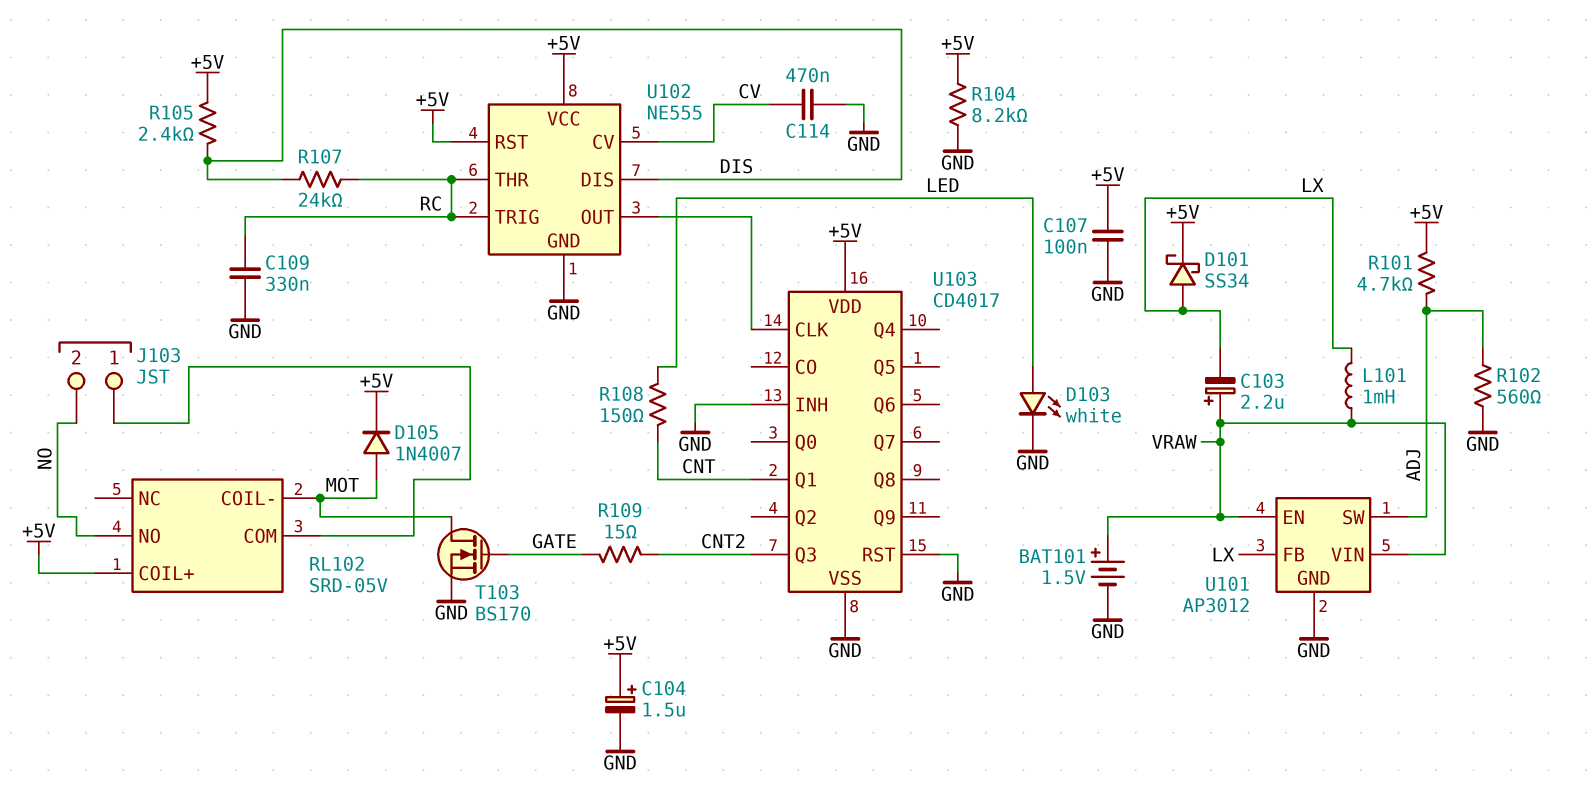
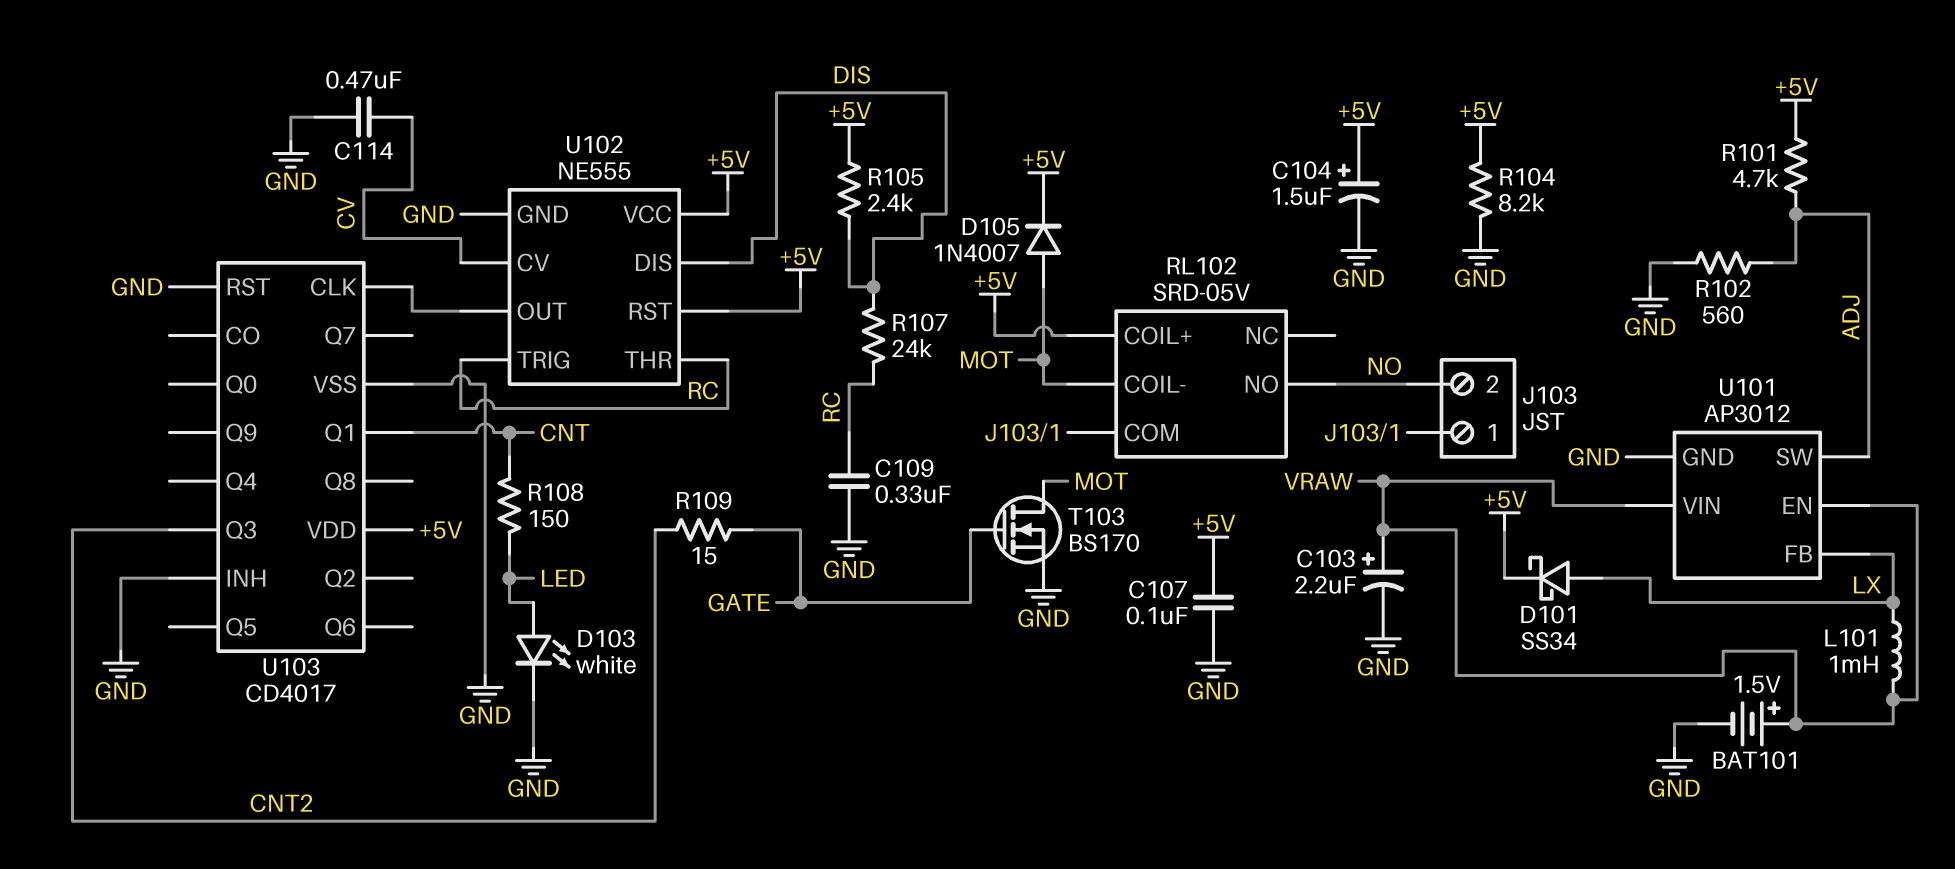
C103: 2.2uF (plus VRAW, minus LX) -> 2.2uF (plus VRAW, minus GND)

